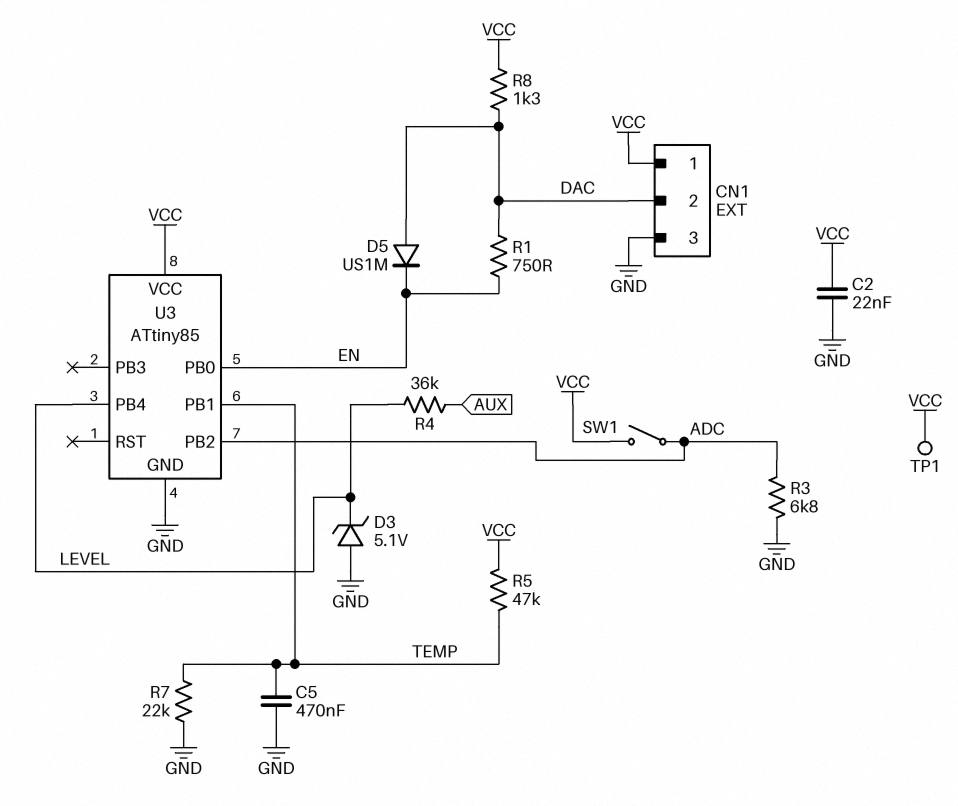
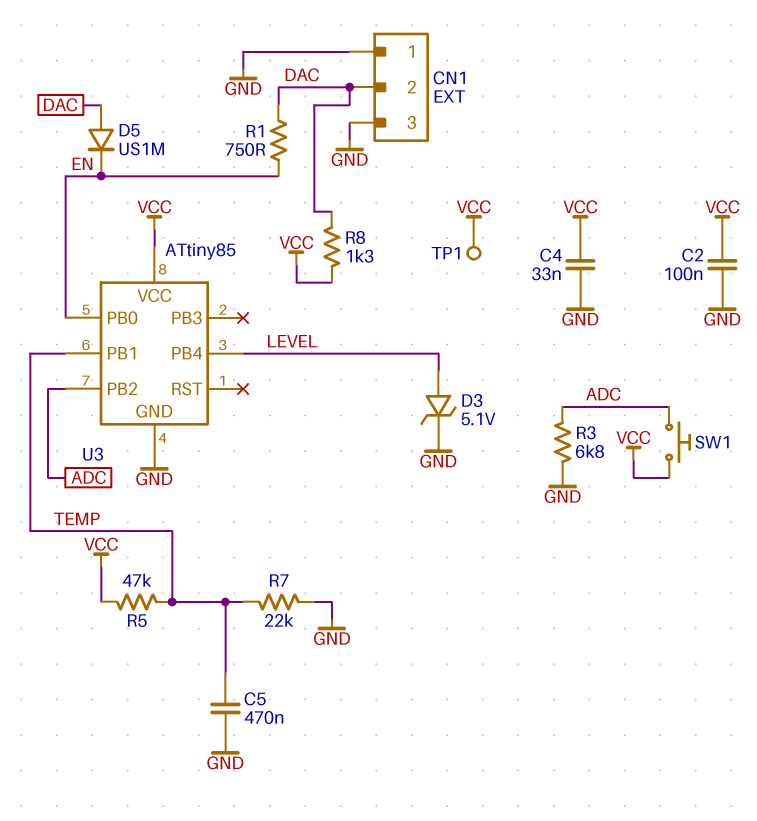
C2: 22nF (GND, VCC) -> 100nF (GND, VCC)
C4: none -> 33nF (GND, VCC)
CN1 pin 1: VCC -> GND
D3: zener 5.1V (A GND, K LEVEL) -> zener 5.1V (A LEVEL, K GND)
R4: 36k (AUX, LEVEL) -> none
SW1: switch (ADC, VCC) -> button (ADC, VCC)

